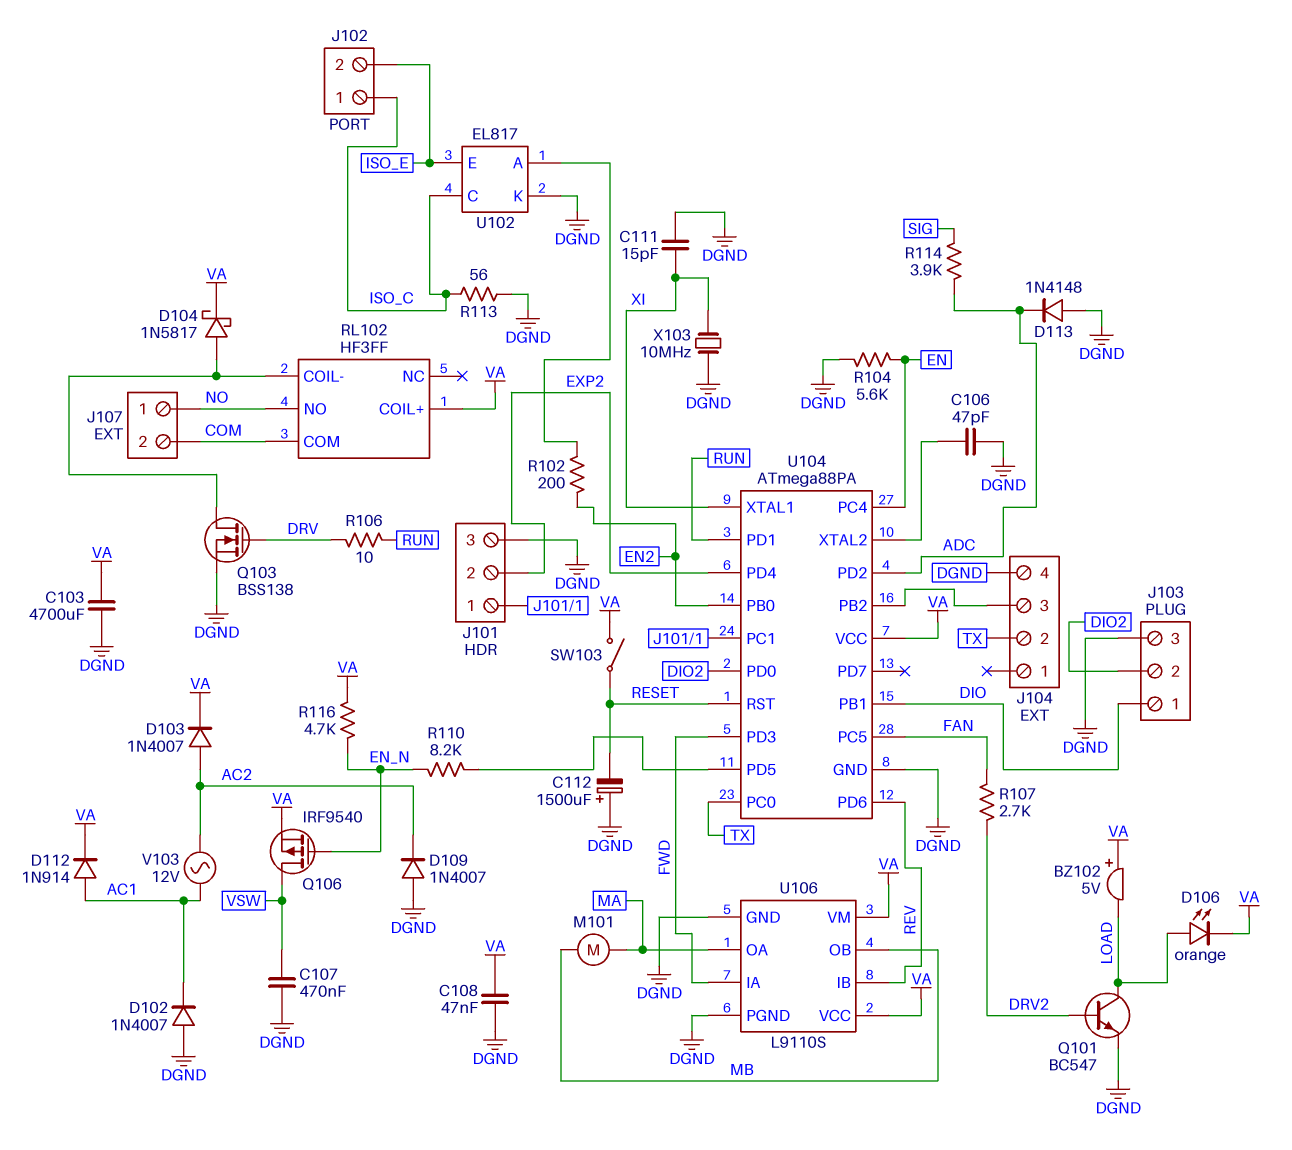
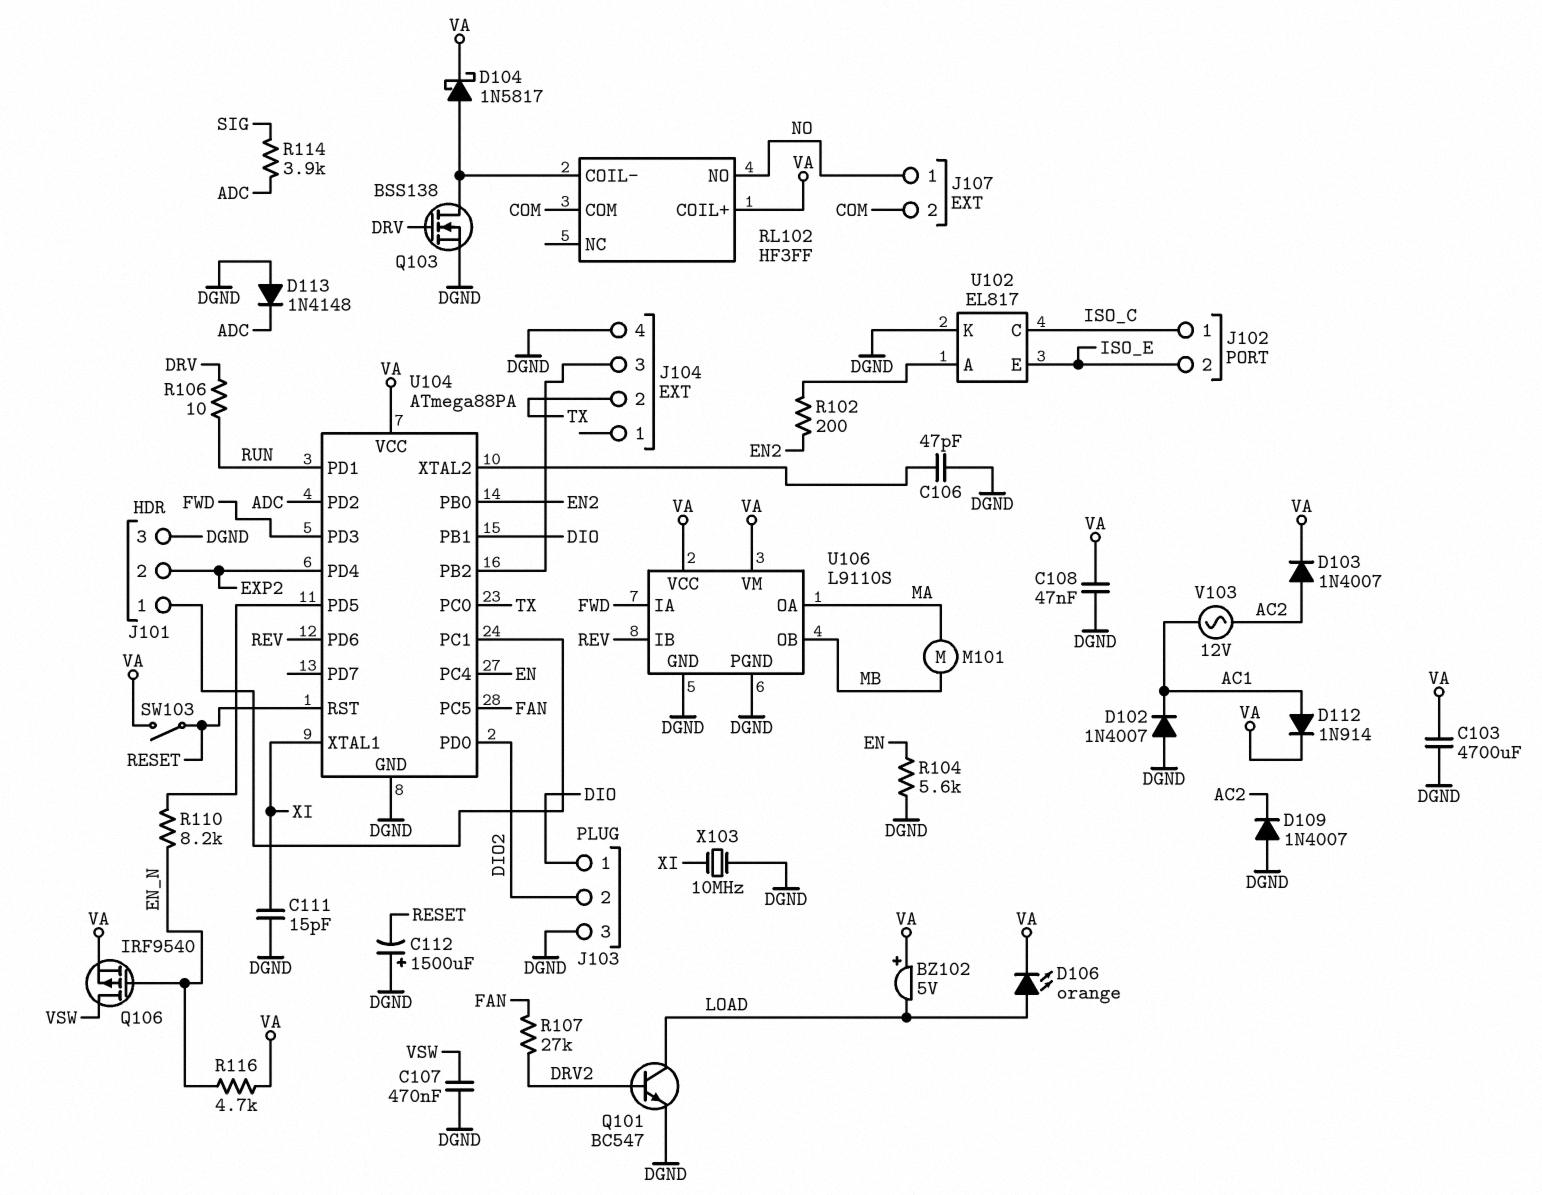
R107: 2.7k (DRV2, FAN) -> 27k (DRV2, FAN)
R113: 56 (DGND, ISO_C) -> none

